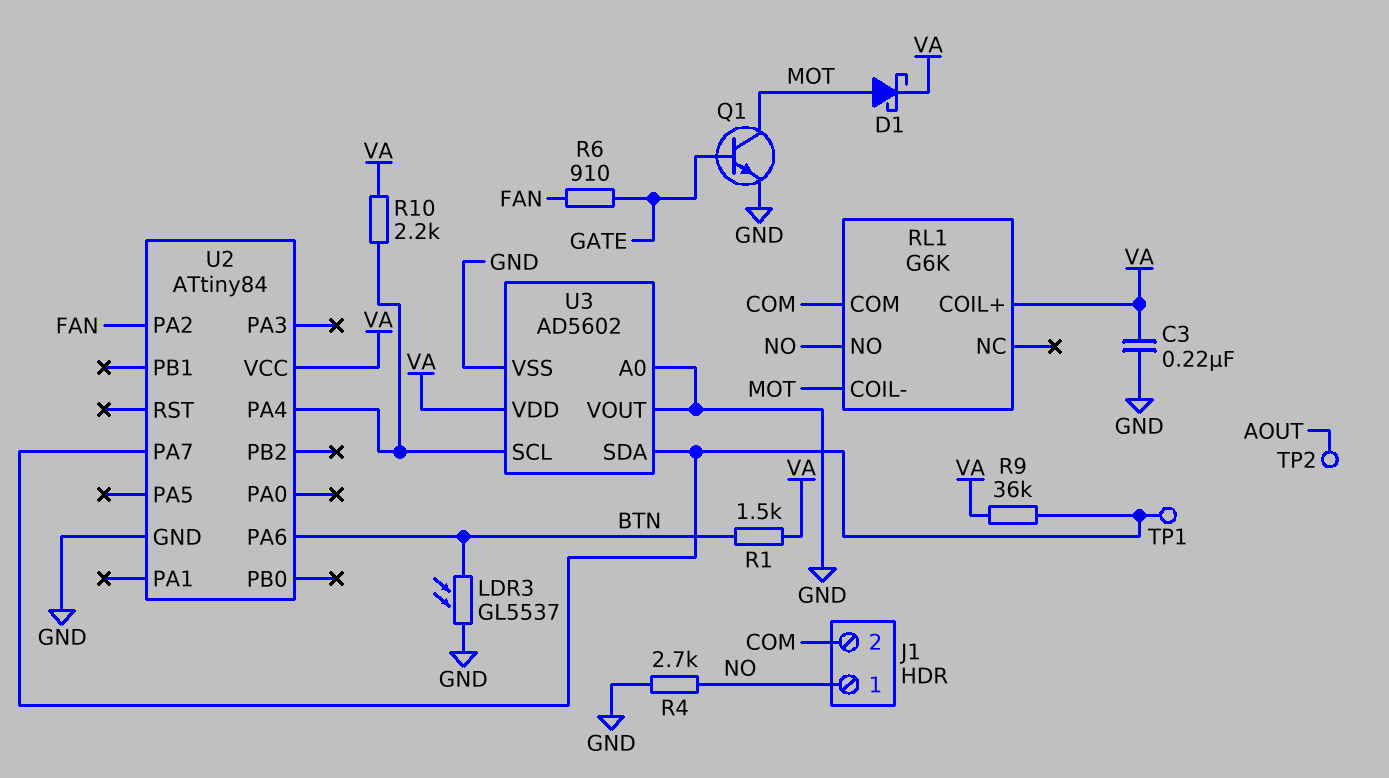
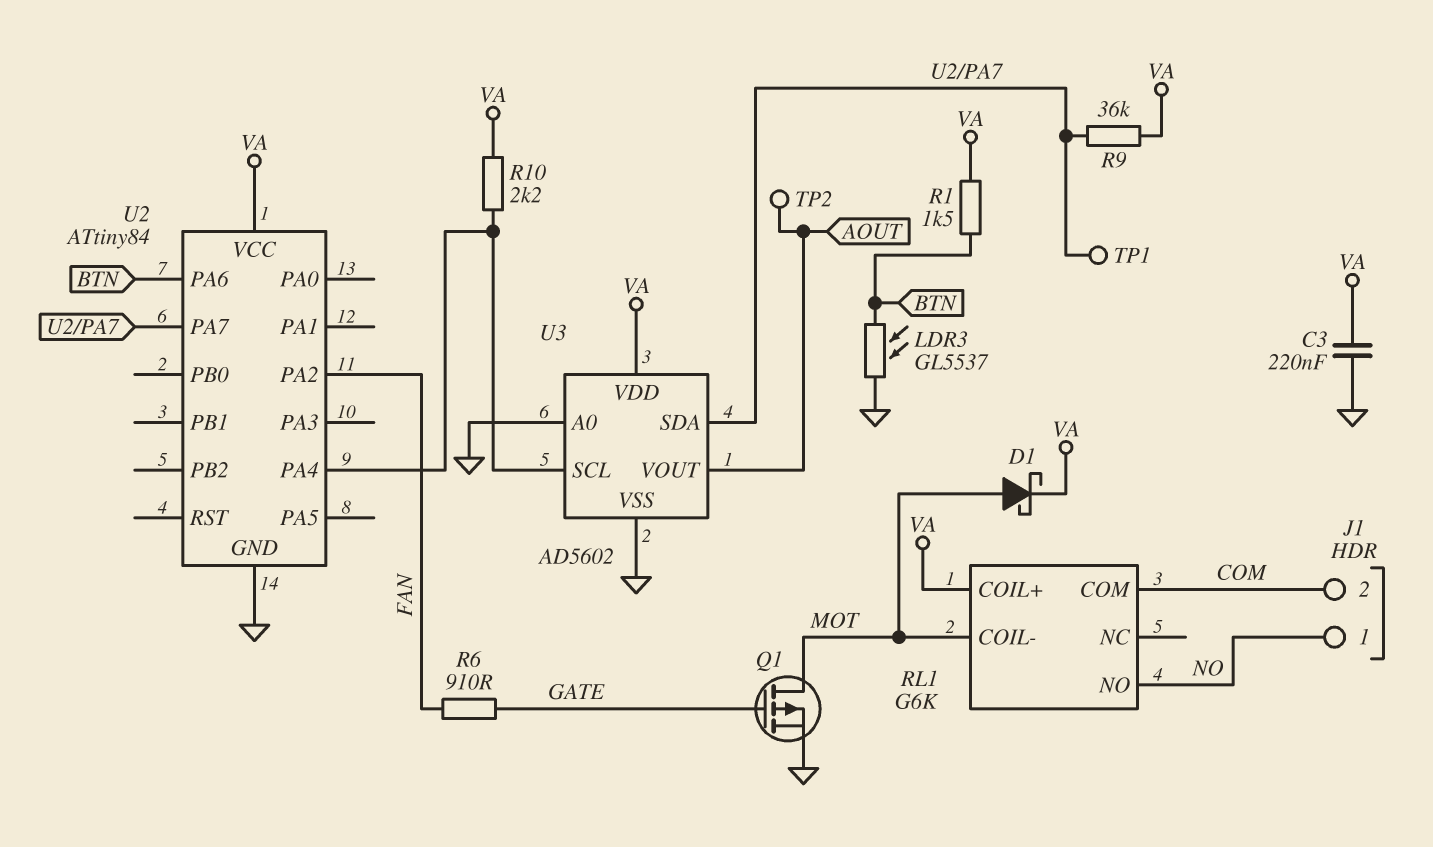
Q1: NPN (B GATE, C MOT, E GND) -> PMOS (G GATE, D MOT, S GND)
R4: 2.7k (GND, NO) -> none
U3 pin VOUT: GND -> AOUT

